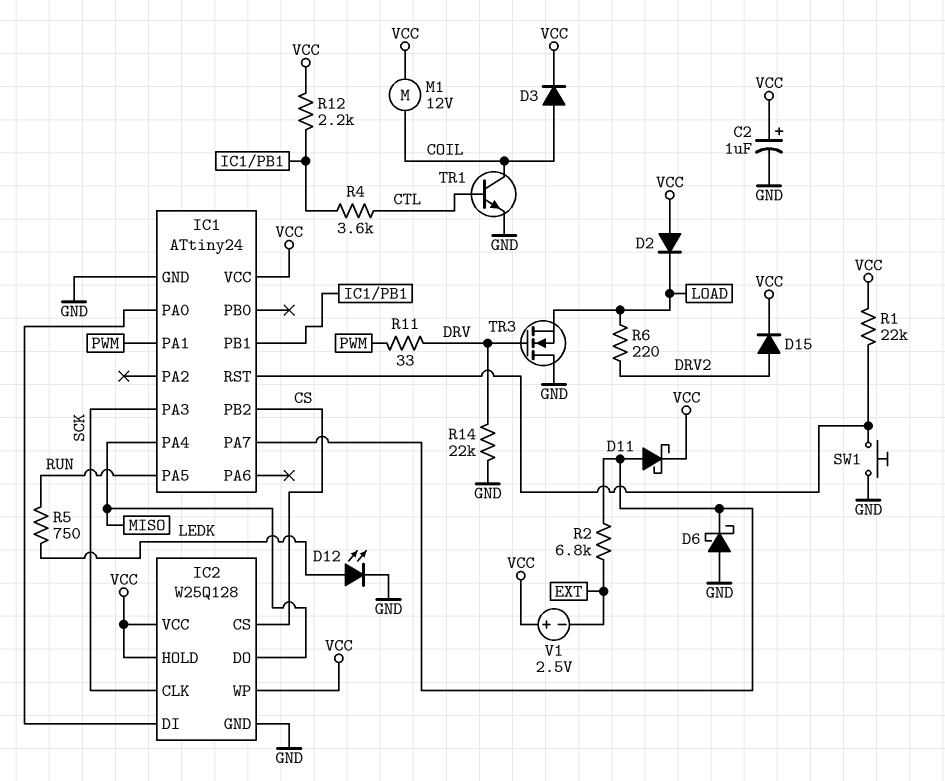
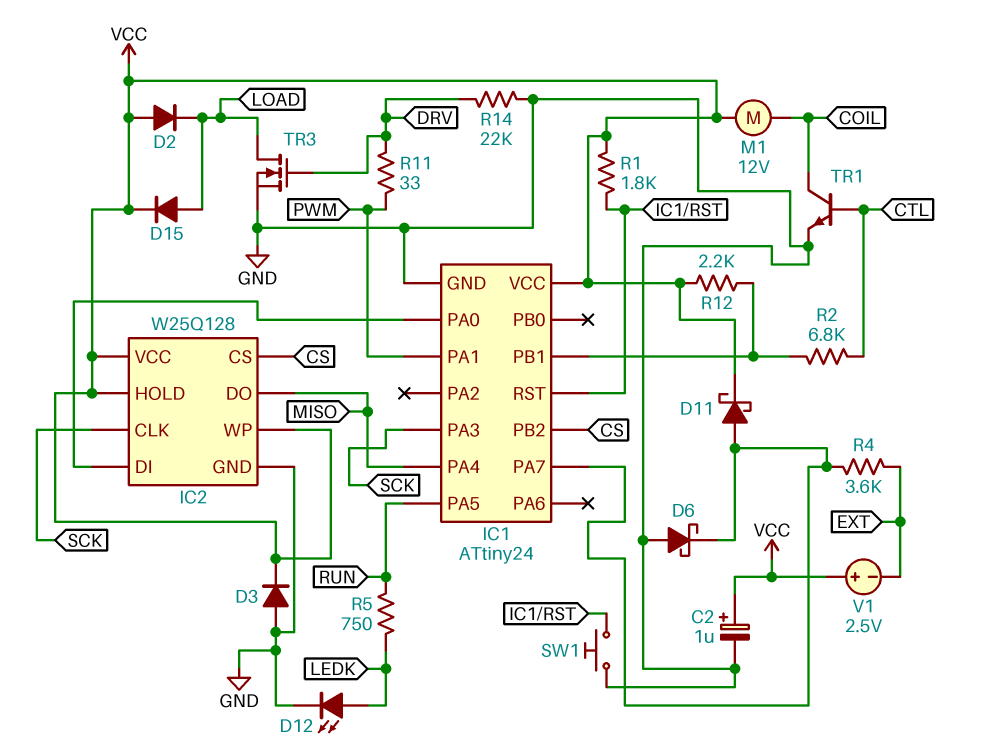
D3: diode (A COIL, K VCC) -> diode (A GND, K VCC)
D15: diode (A DRV2, K VCC) -> diode (A LOAD, K VCC)
R1: 22k (IC1/RST, VCC) -> 1.8k (IC1/RST, VCC)
R2: 6.8k (EXT, IC1/PA7) -> 6.8k (CTL, IC1/PB1)
R4: 3.6k (CTL, IC1/PB1) -> 3.6k (EXT, IC1/PA7)
R6: 220 (DRV2, LOAD) -> none
TR3: NMOS (G DRV, D GND, S LOAD) -> NMOS (G DRV, D LOAD, S GND)

